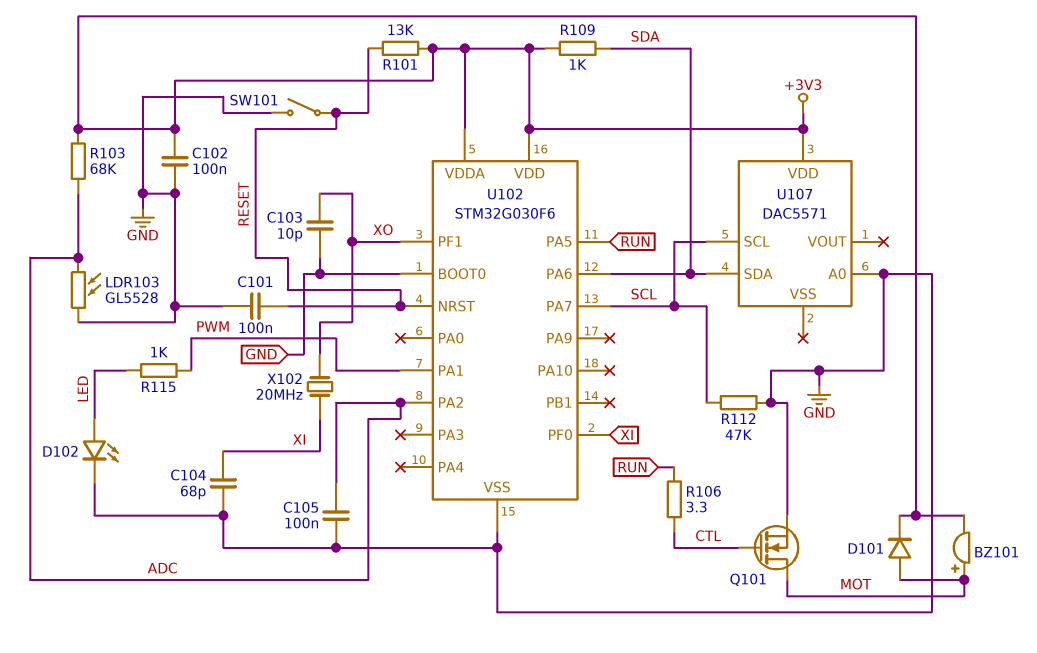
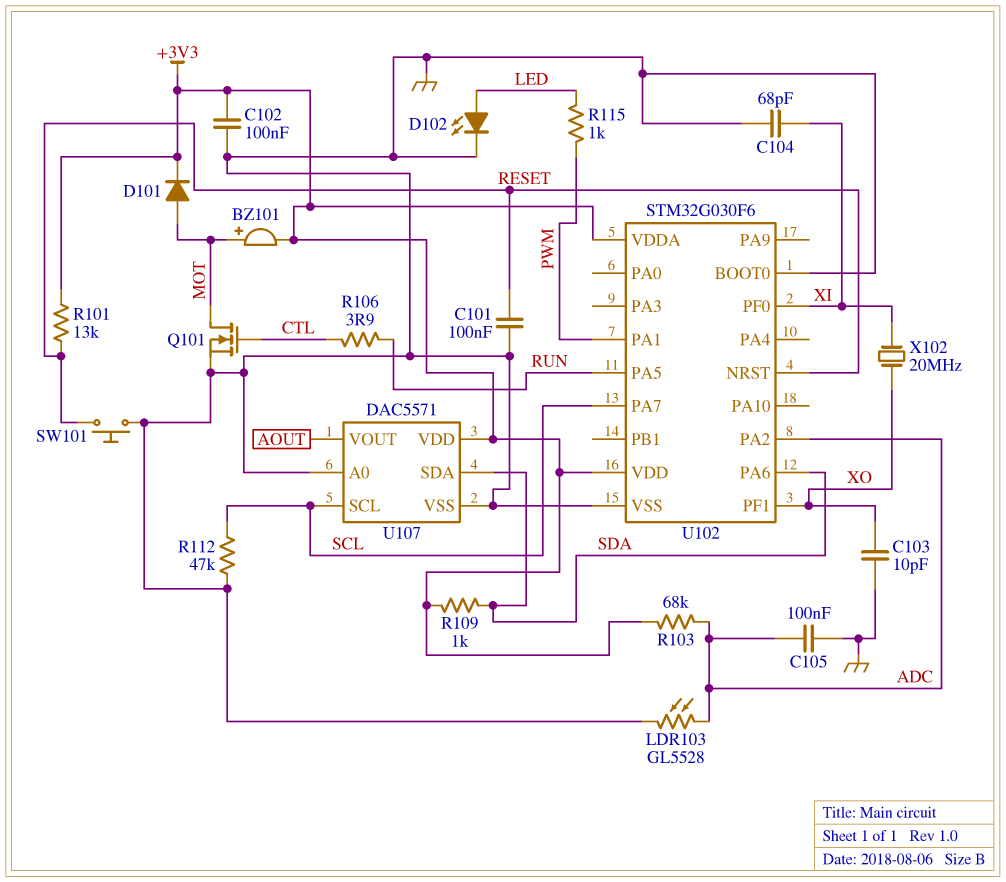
R106: 3.3 (CTL, RUN) -> 3.9 (CTL, RUN)
SW101: switch (GND, RESET) -> button (GND, RESET)
U107 pin VOUT: none -> AOUT
U107 pin VSS: none -> GND

